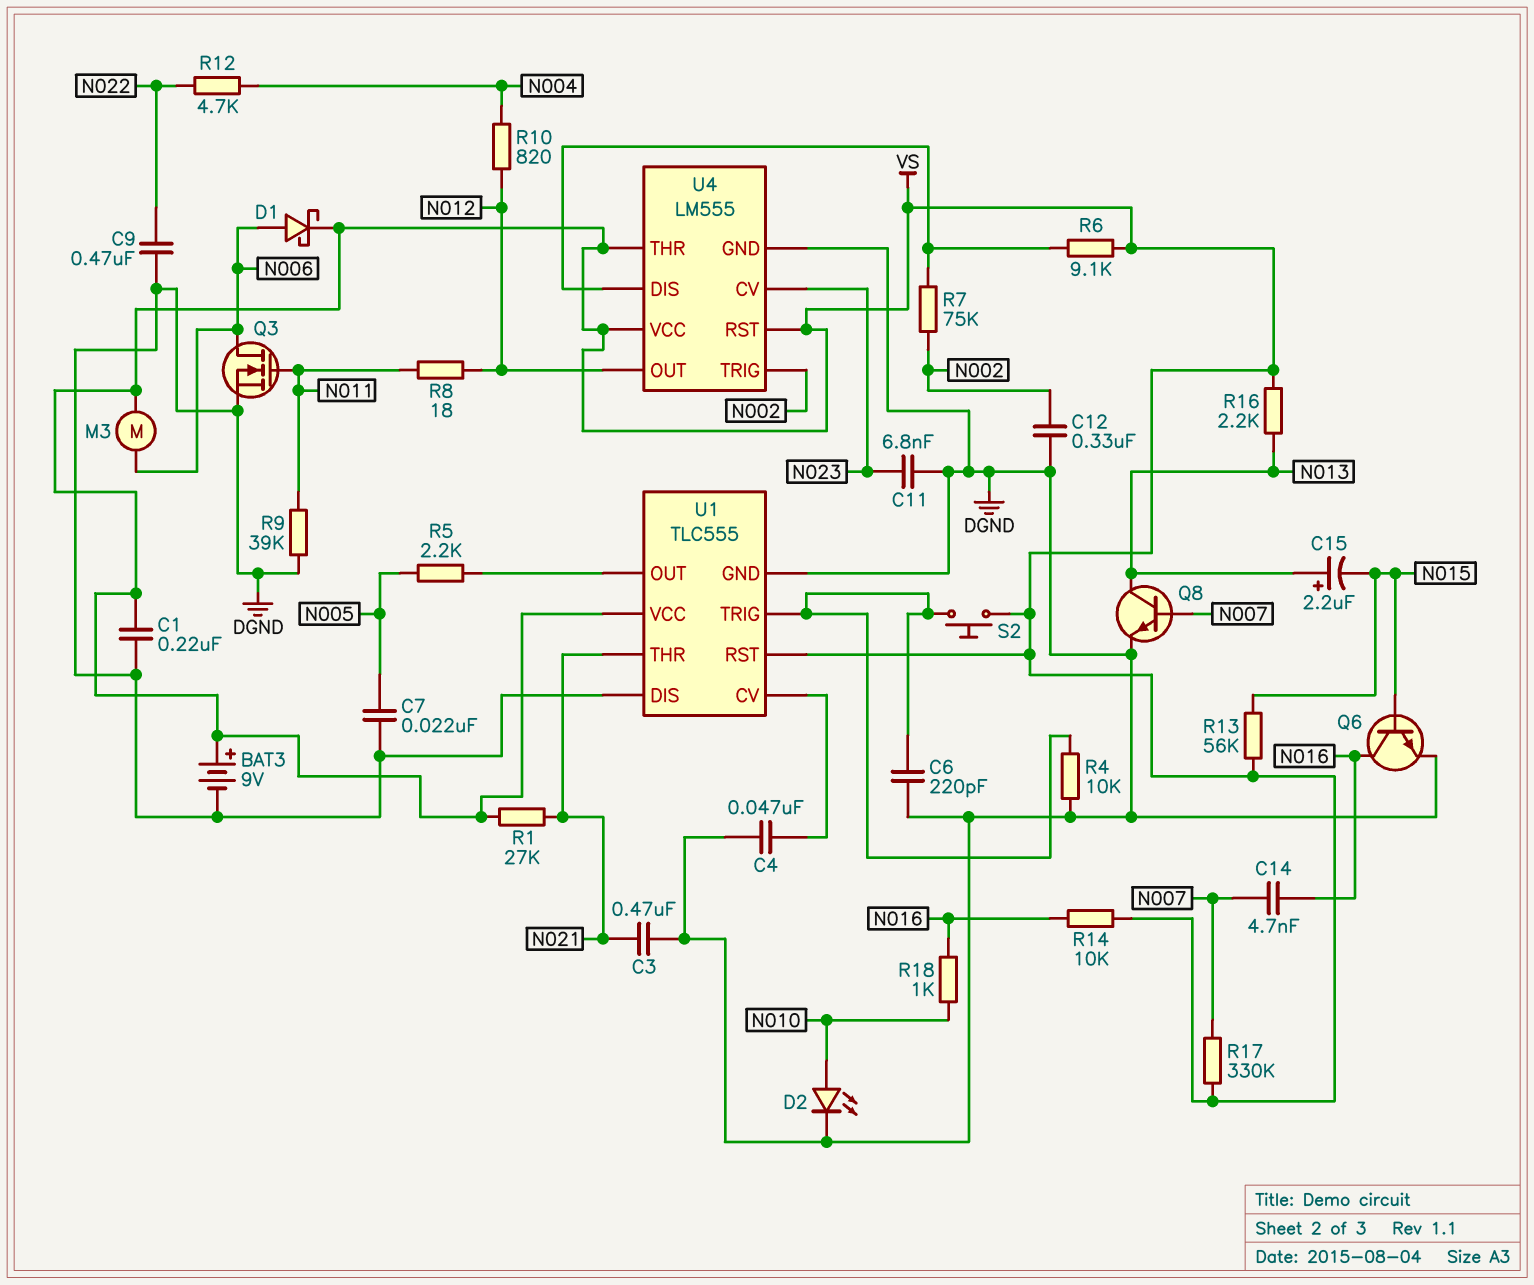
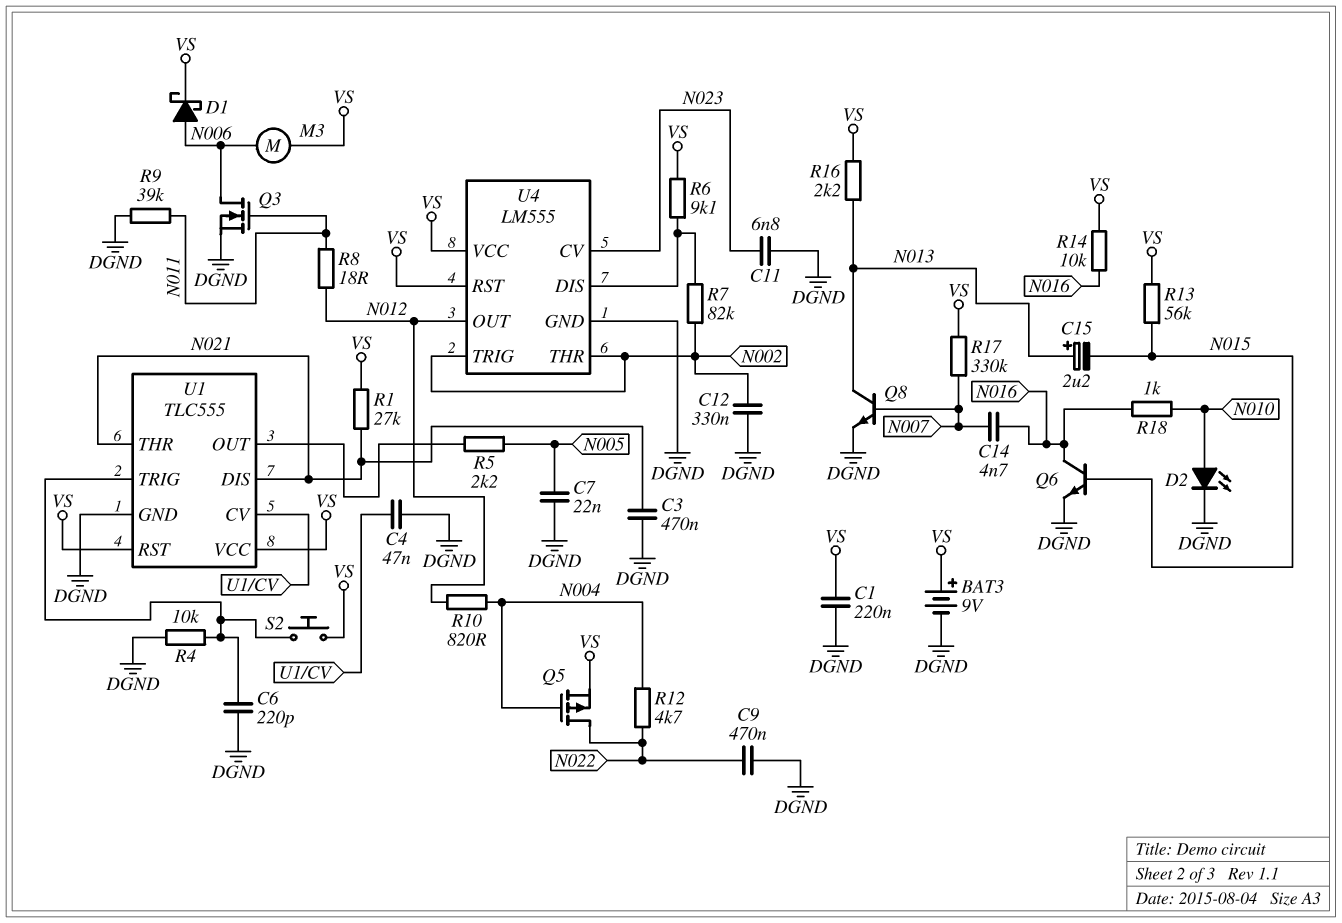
Q5: none -> PMOS (G N004, D N022, S VS)
R7: 75k (N002, U4/DIS) -> 82k (N002, U4/DIS)
U1 pin DIS: DGND -> N021
U4 pin THR: VS -> N002

